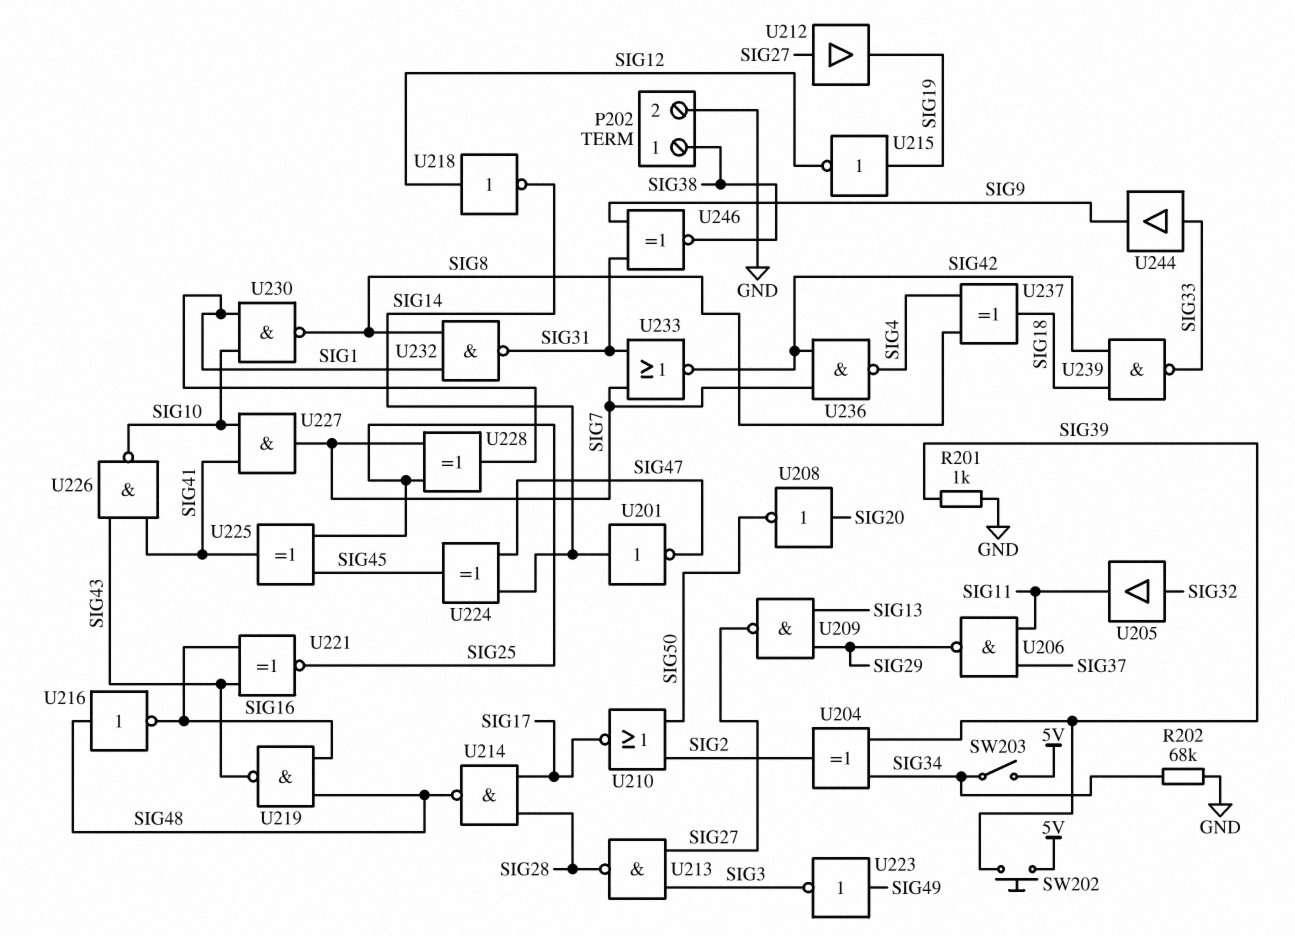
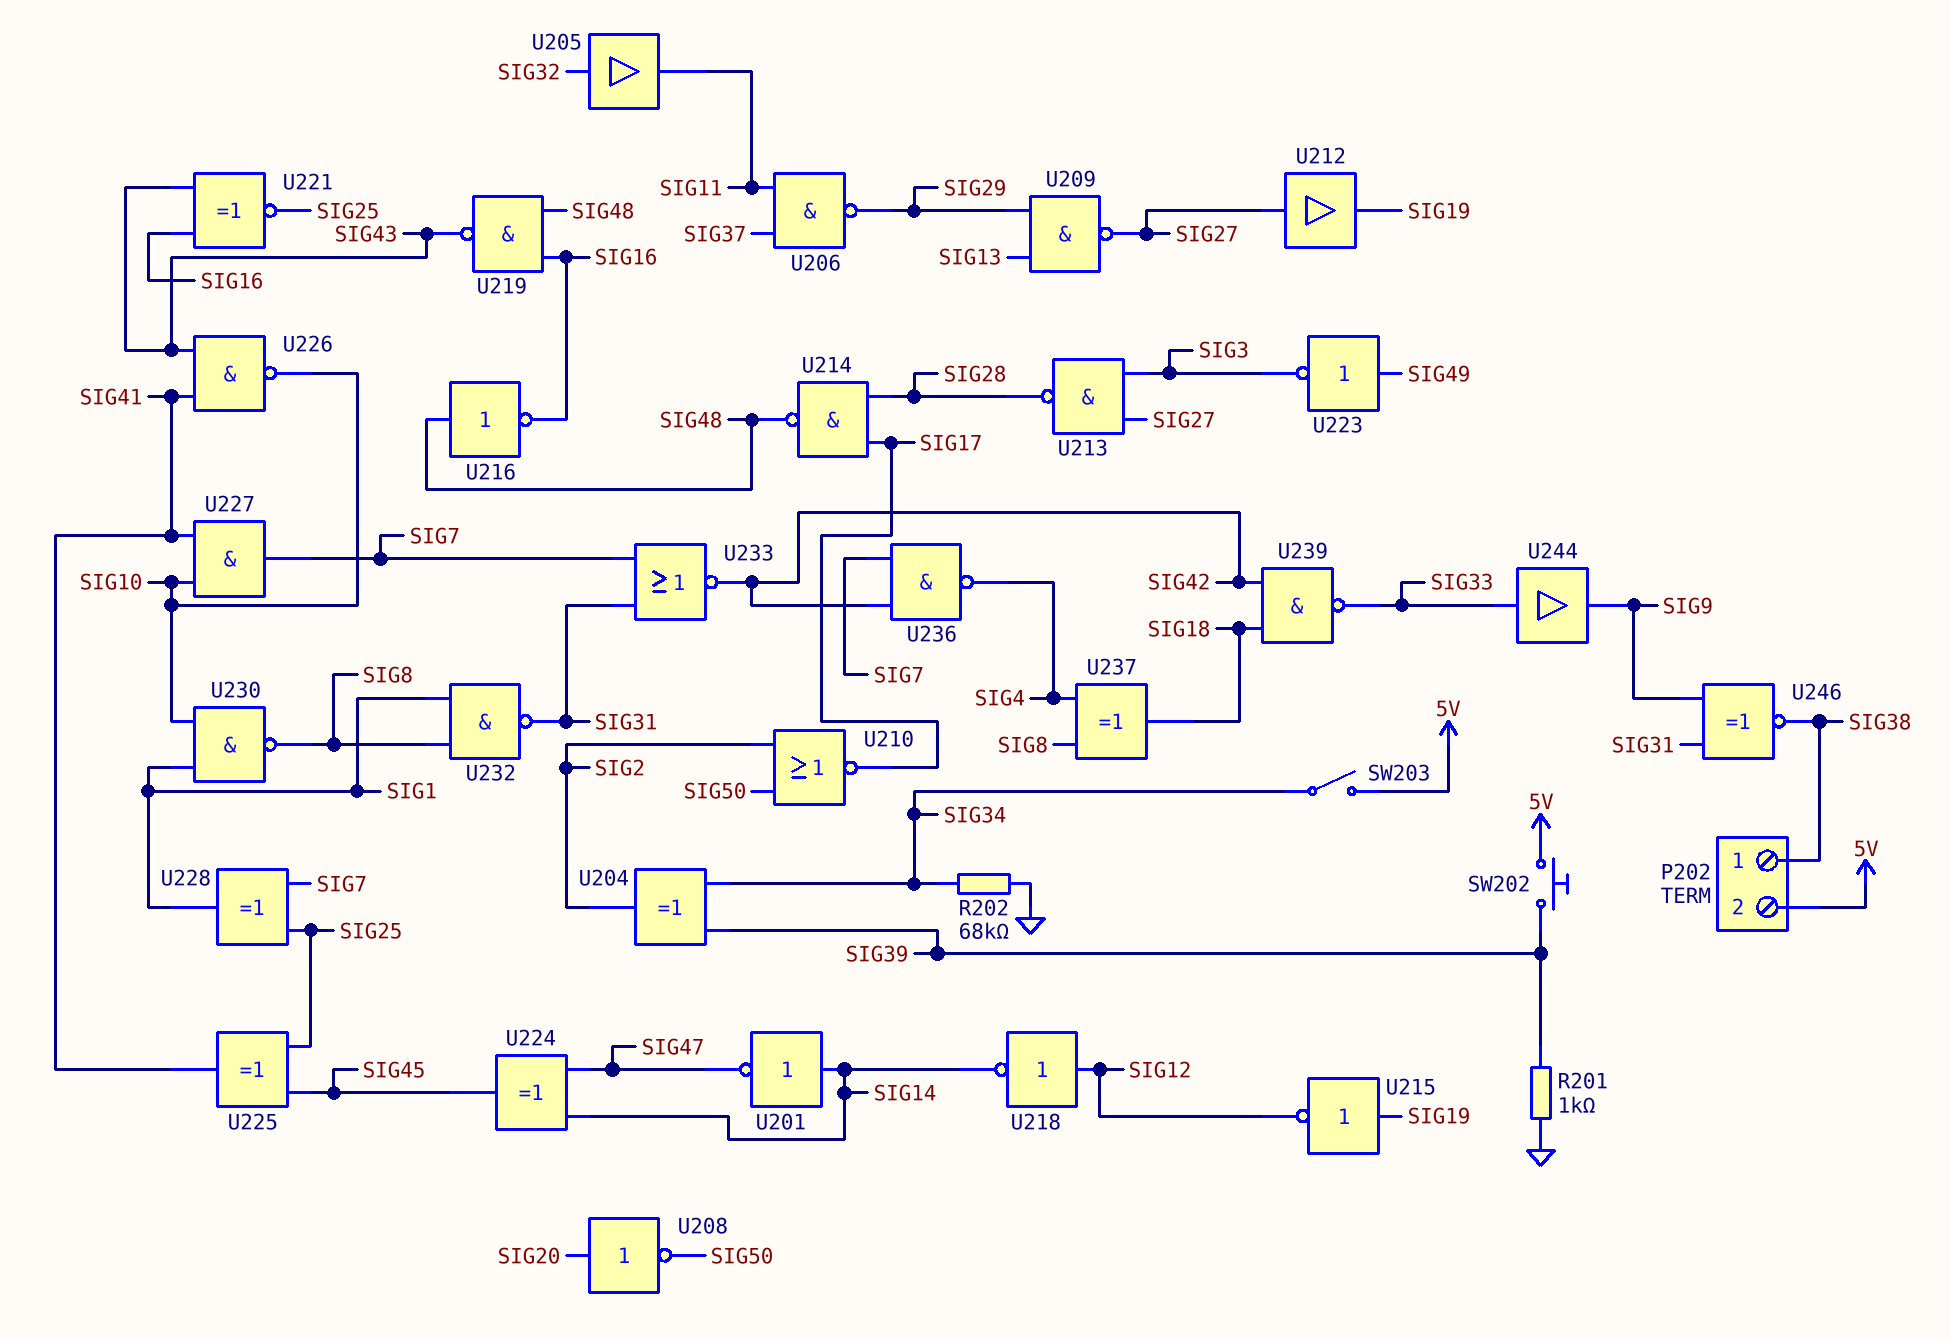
P202 pin 2: GND -> 5V

